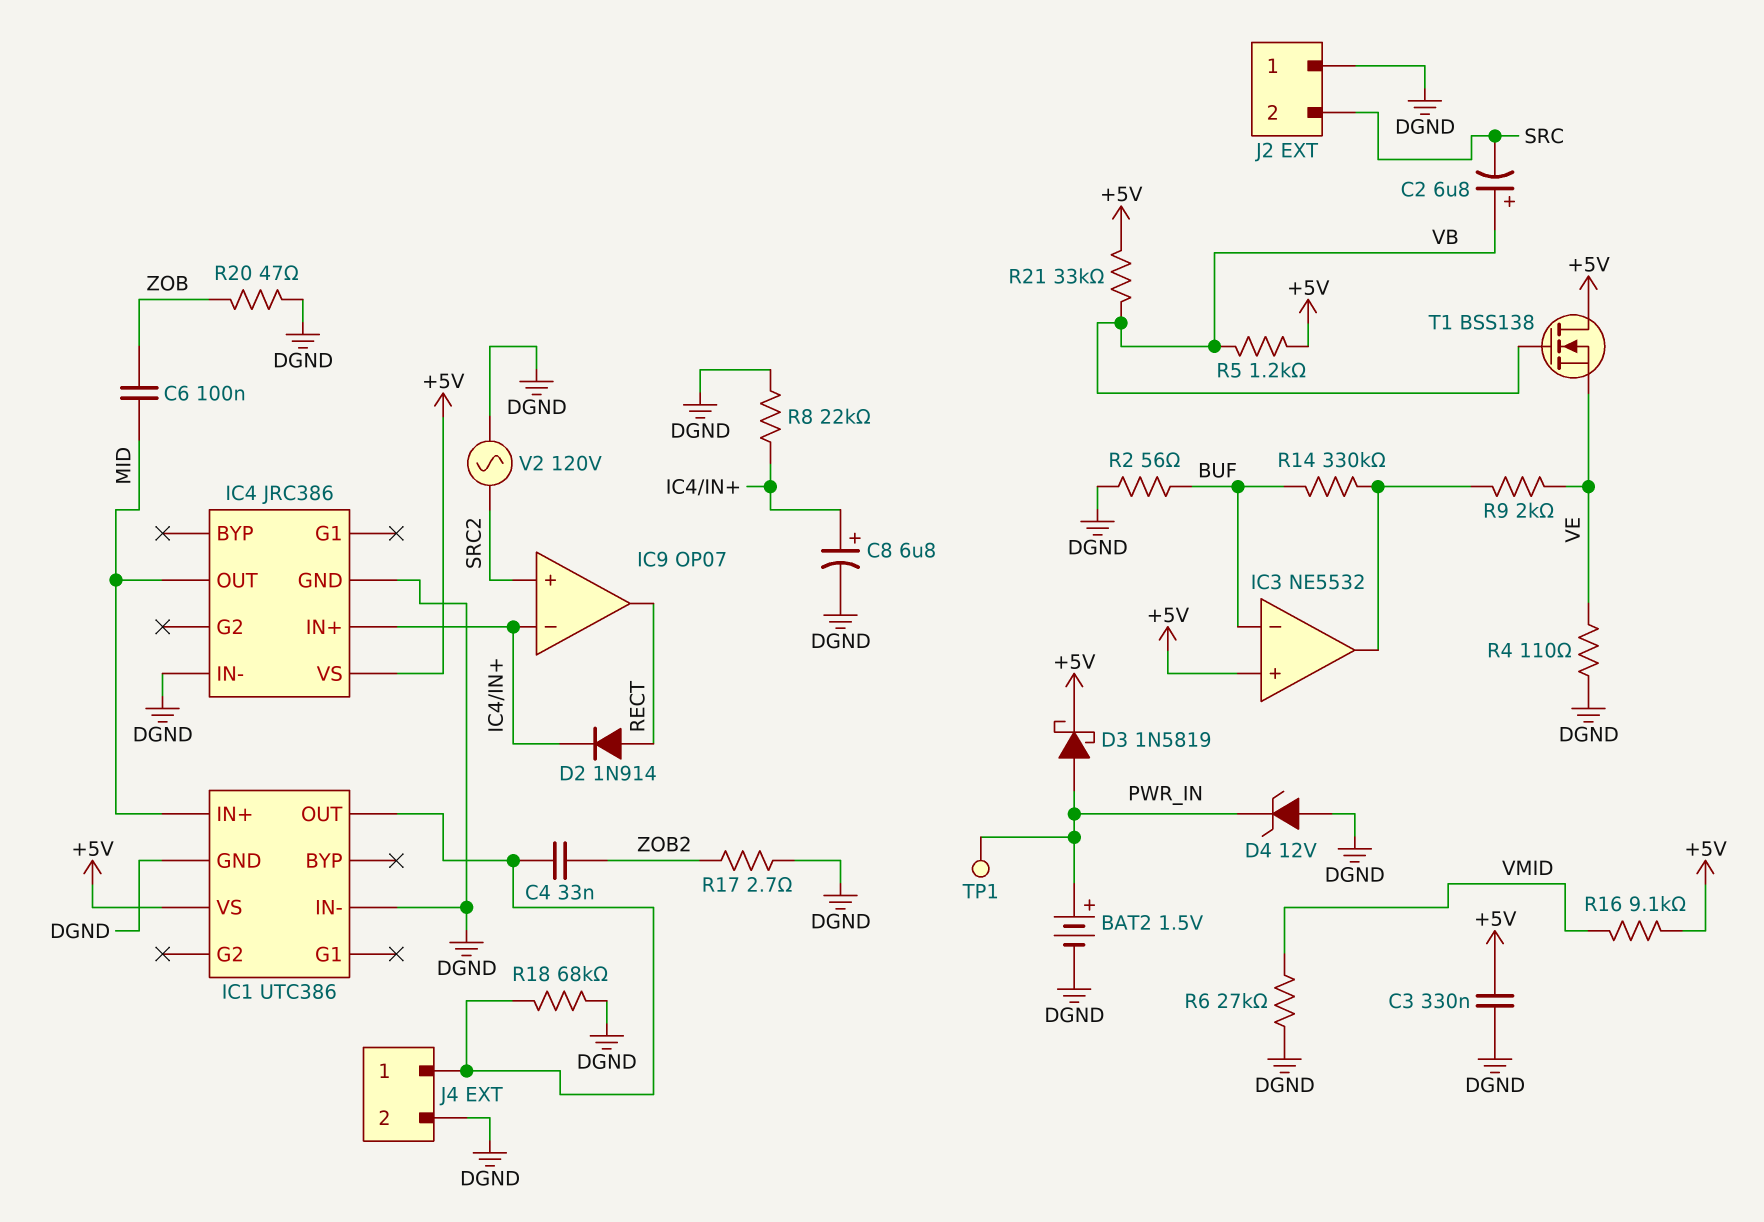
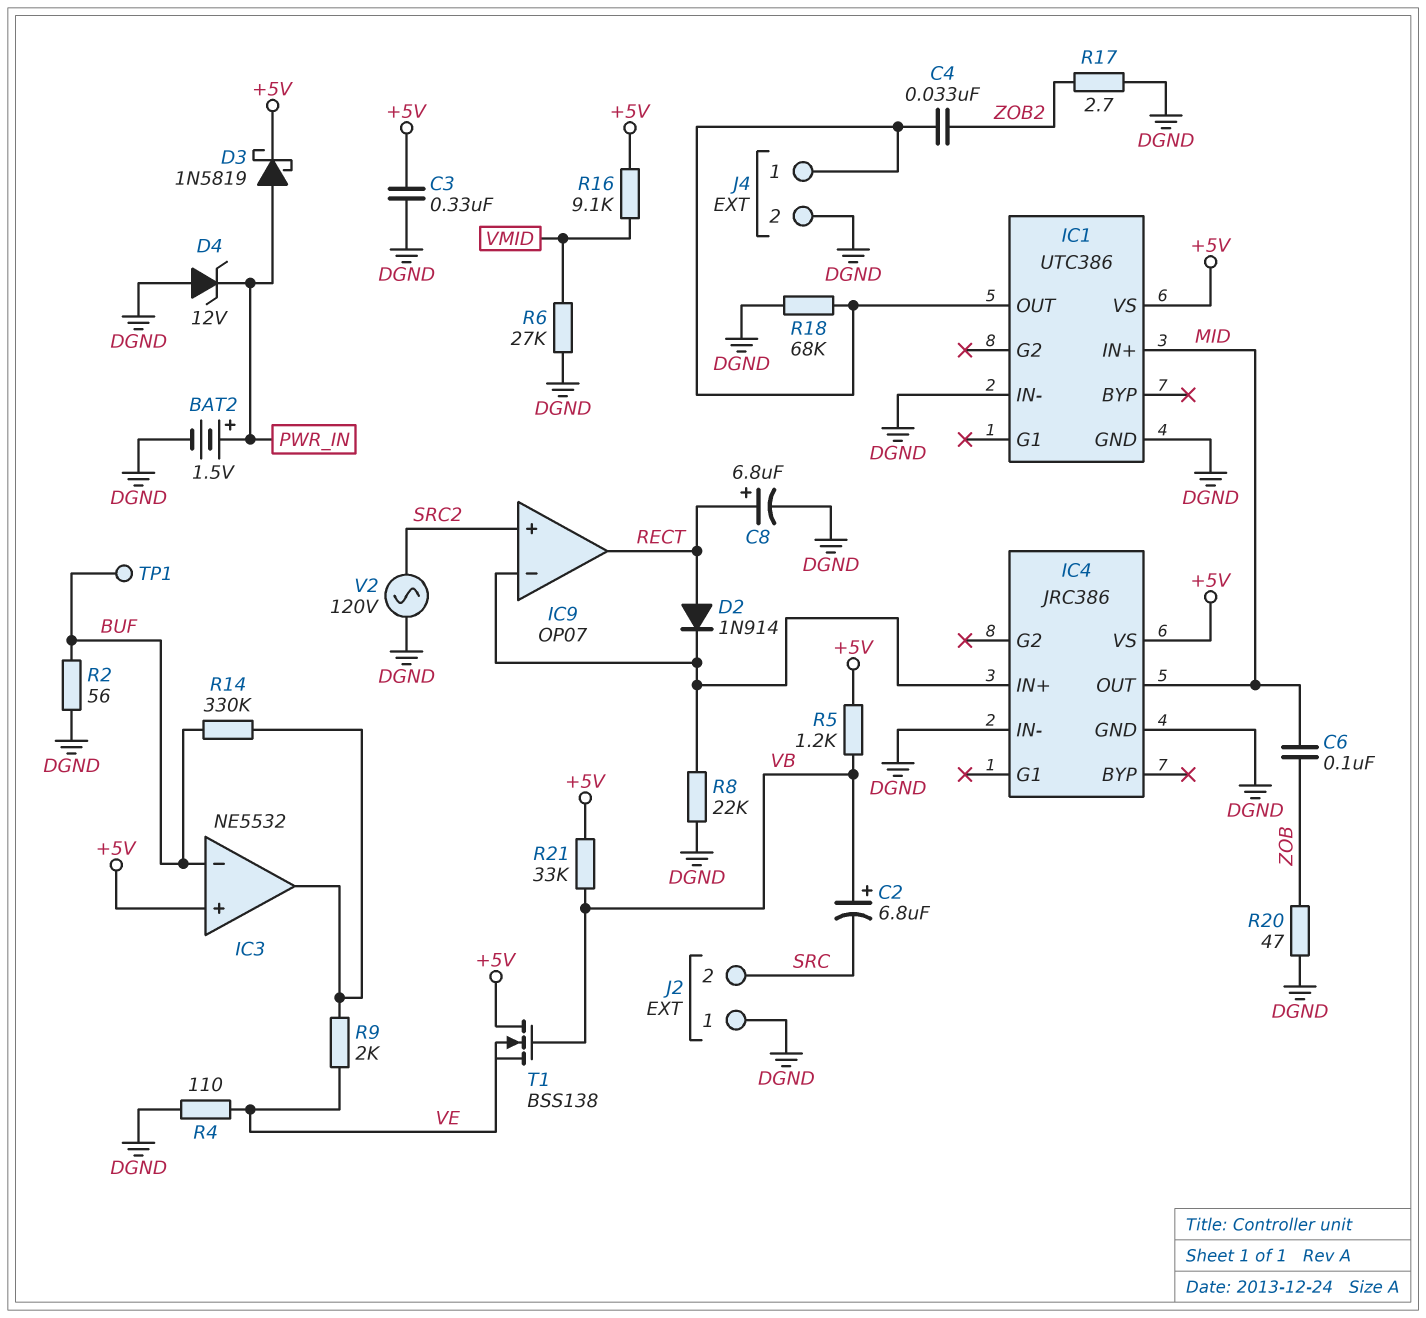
C8: 6.8uF (plus IC4/IN+, minus DGND) -> 6.8uF (plus RECT, minus DGND)
TP1: test point (PWR_IN) -> test point (BUF)

